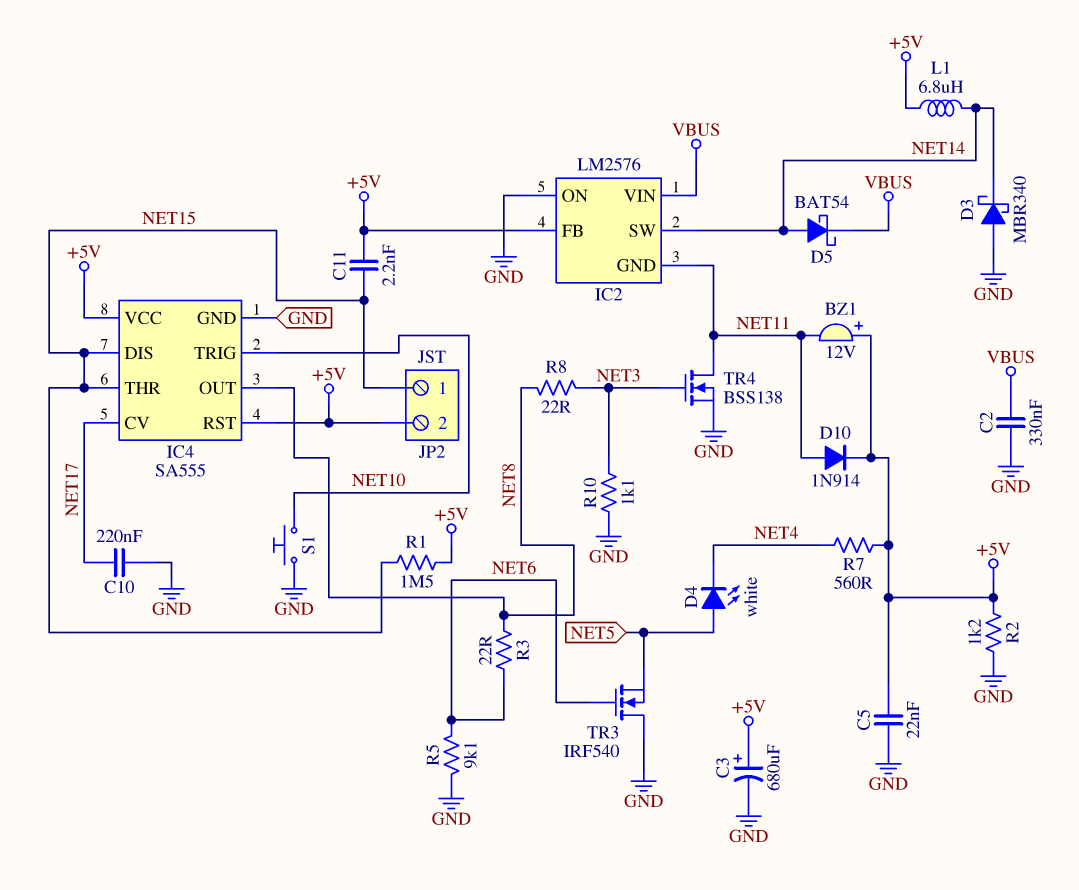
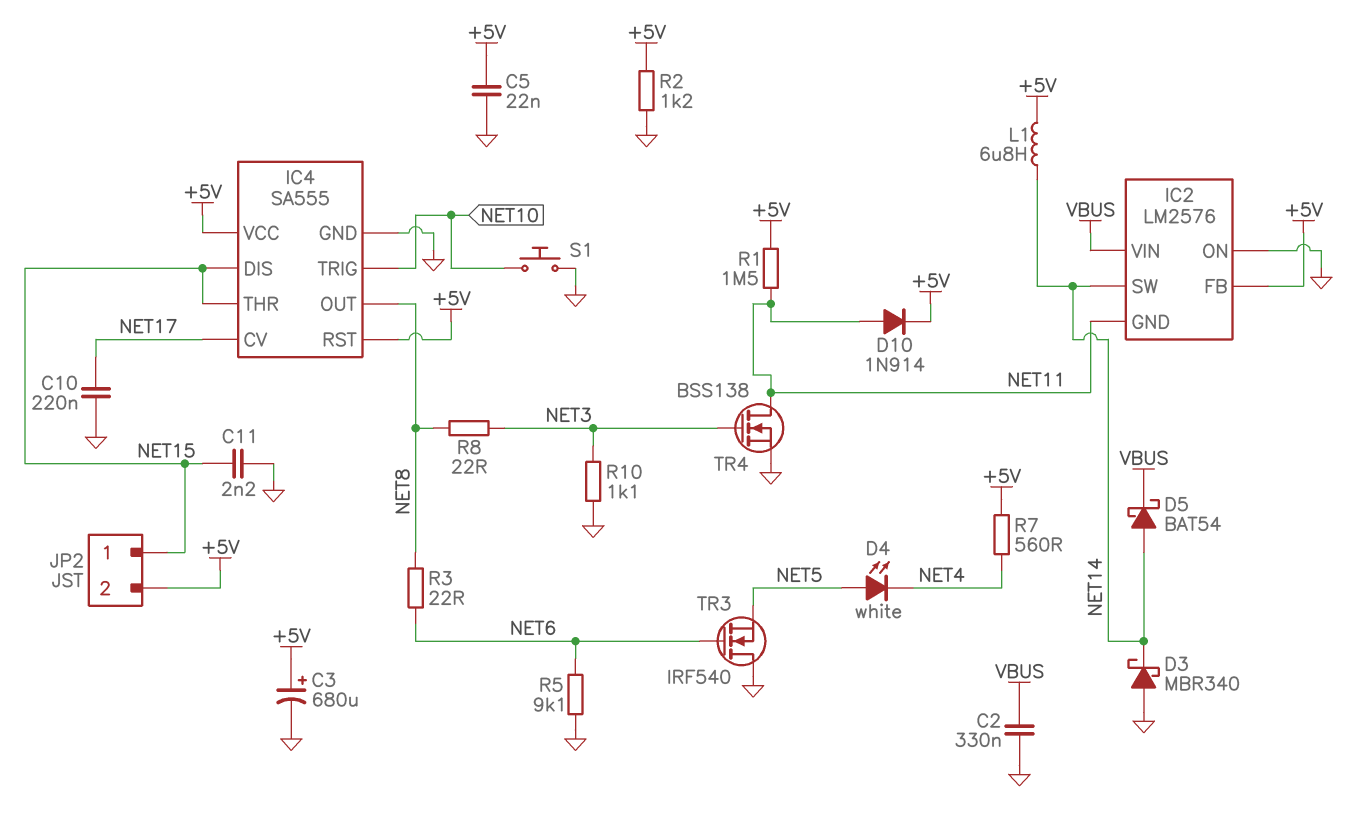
BZ1: buzzer 12V (plus +5V, minus NET11) -> none
C11: 2.2nF (+5V, NET15) -> 2.2nF (GND, NET15)
R1: 1.5M (+5V, NET15) -> 1.5M (+5V, NET11)

